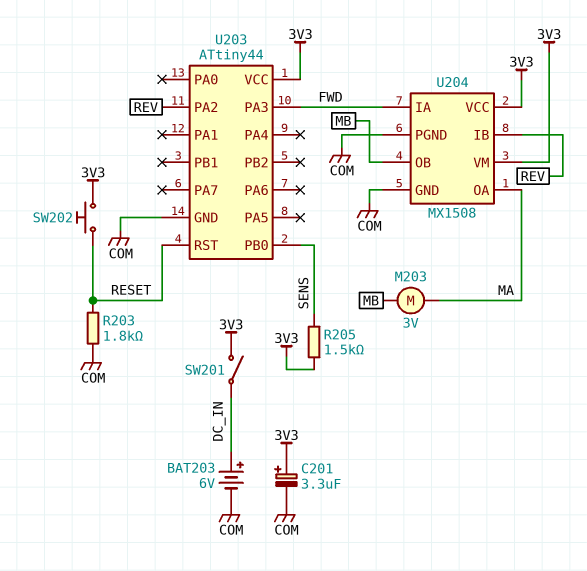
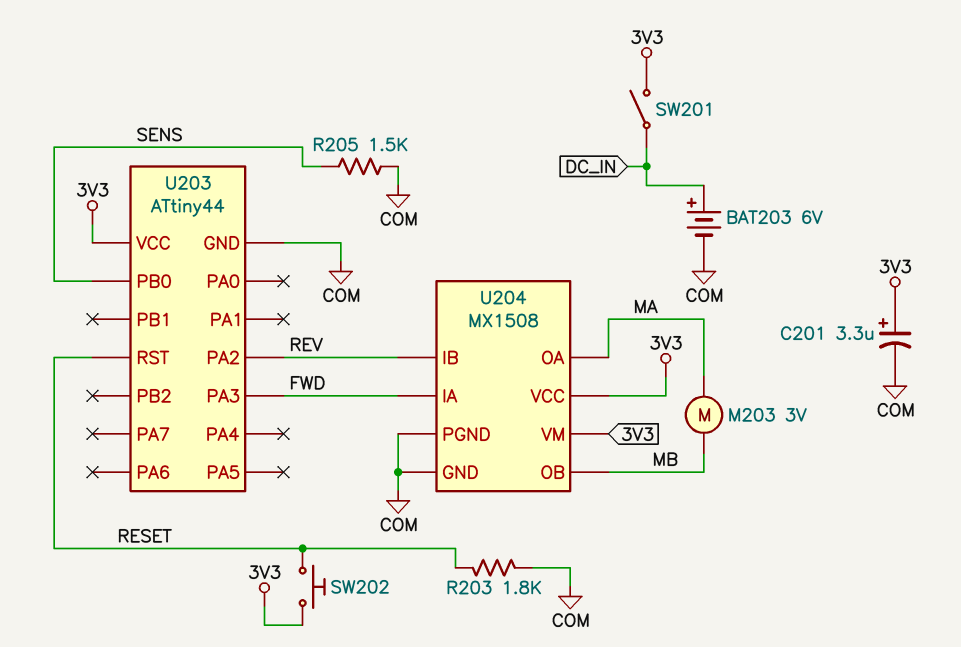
R205: 1.5k (3V3, SENS) -> 1.5k (COM, SENS)

